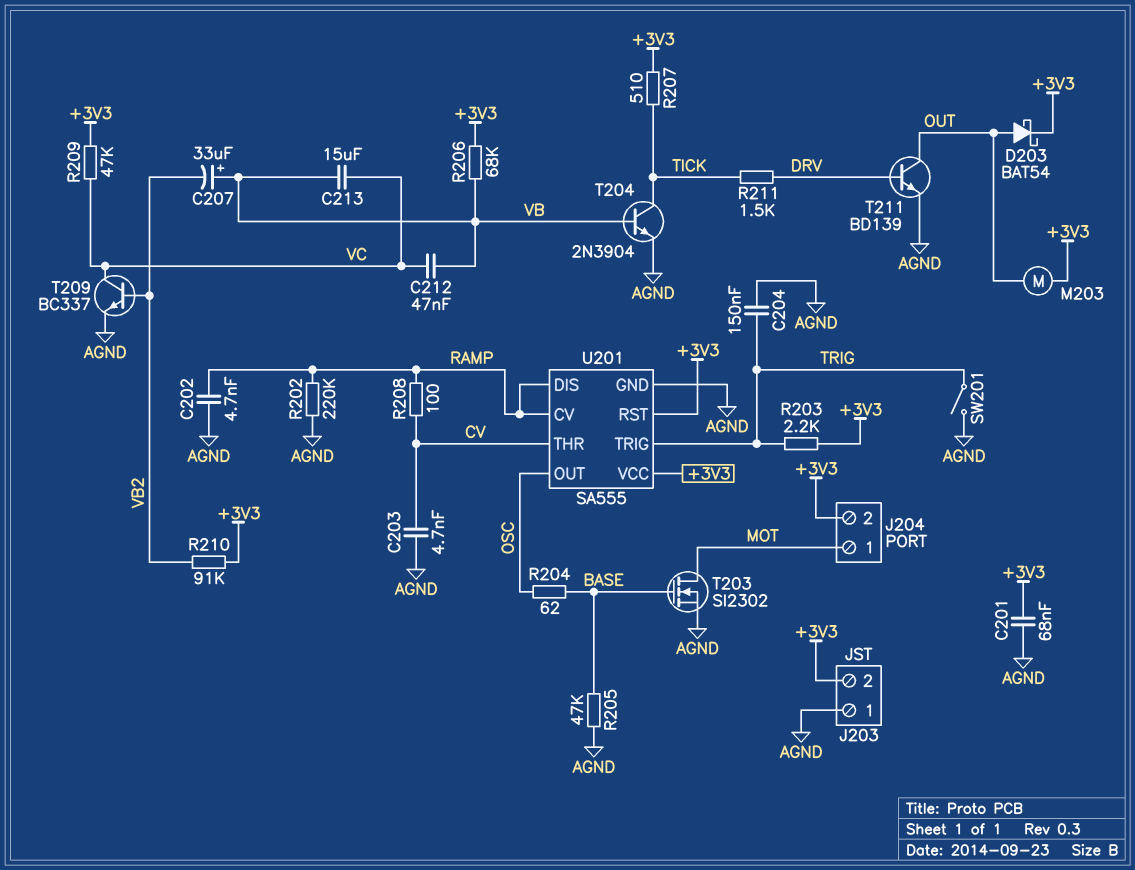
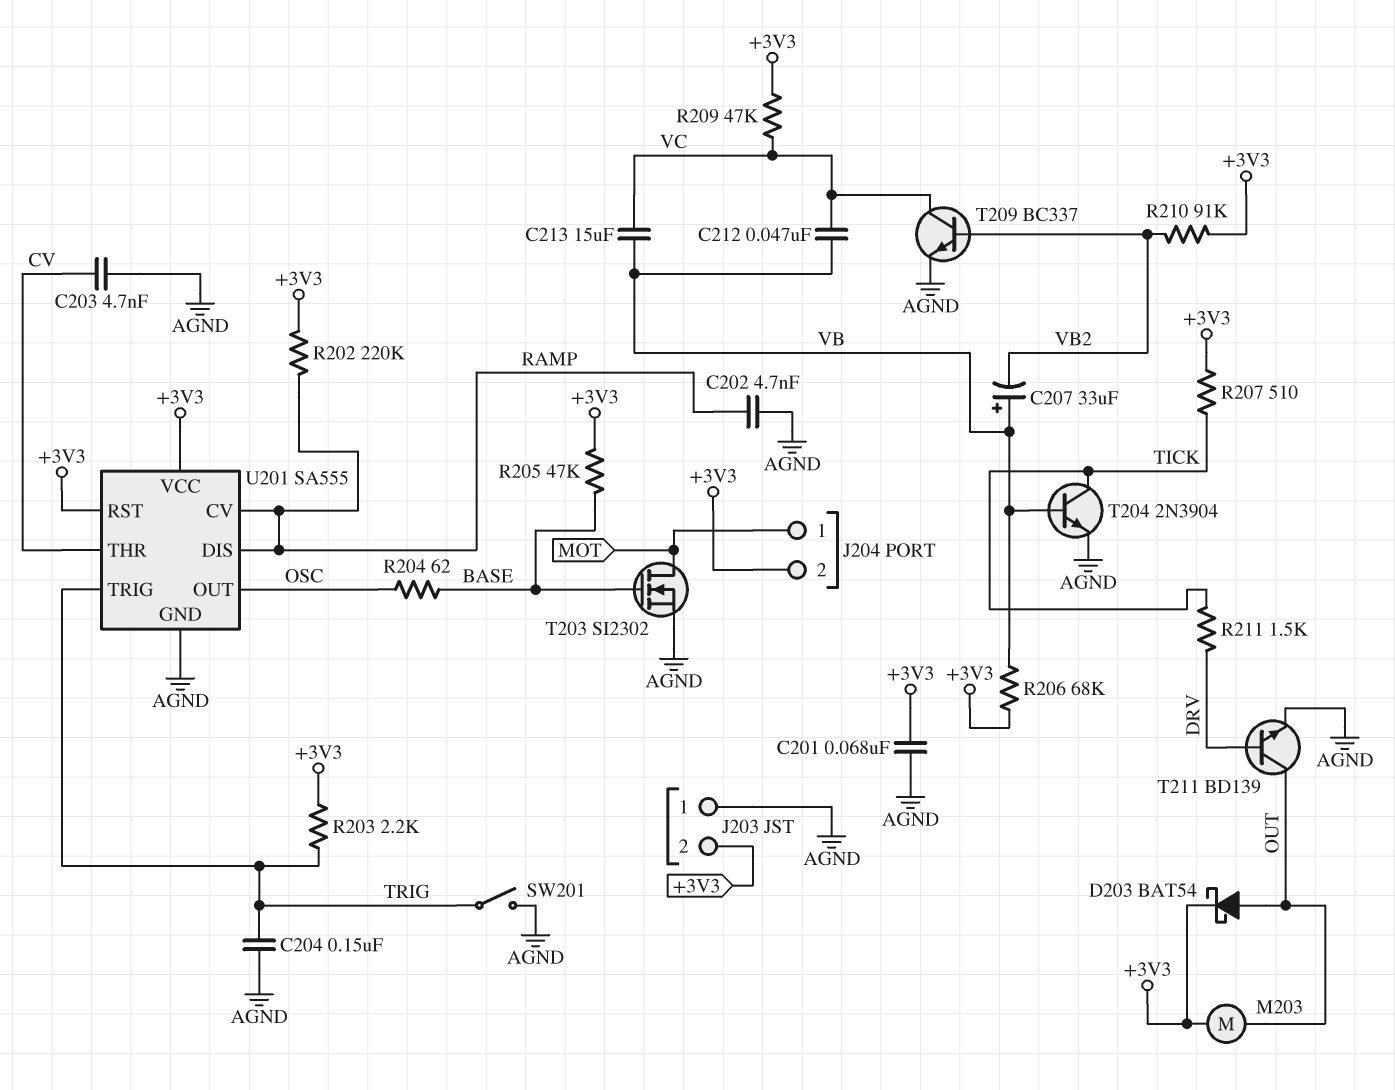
R202: 220k (AGND, RAMP) -> 220k (+3V3, RAMP)
R205: 47k (AGND, BASE) -> 47k (+3V3, BASE)
R208: 100 (CV, RAMP) -> none

